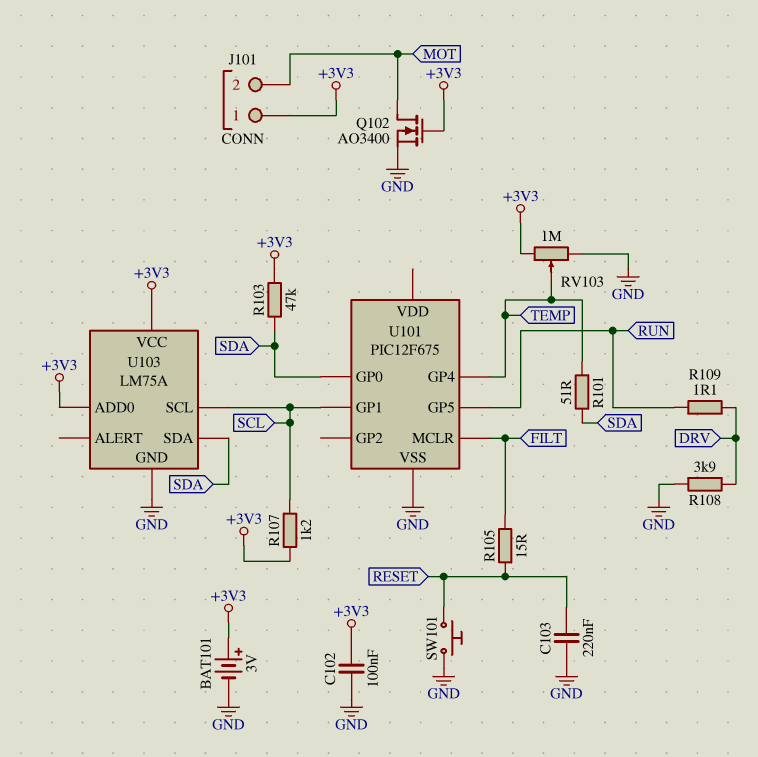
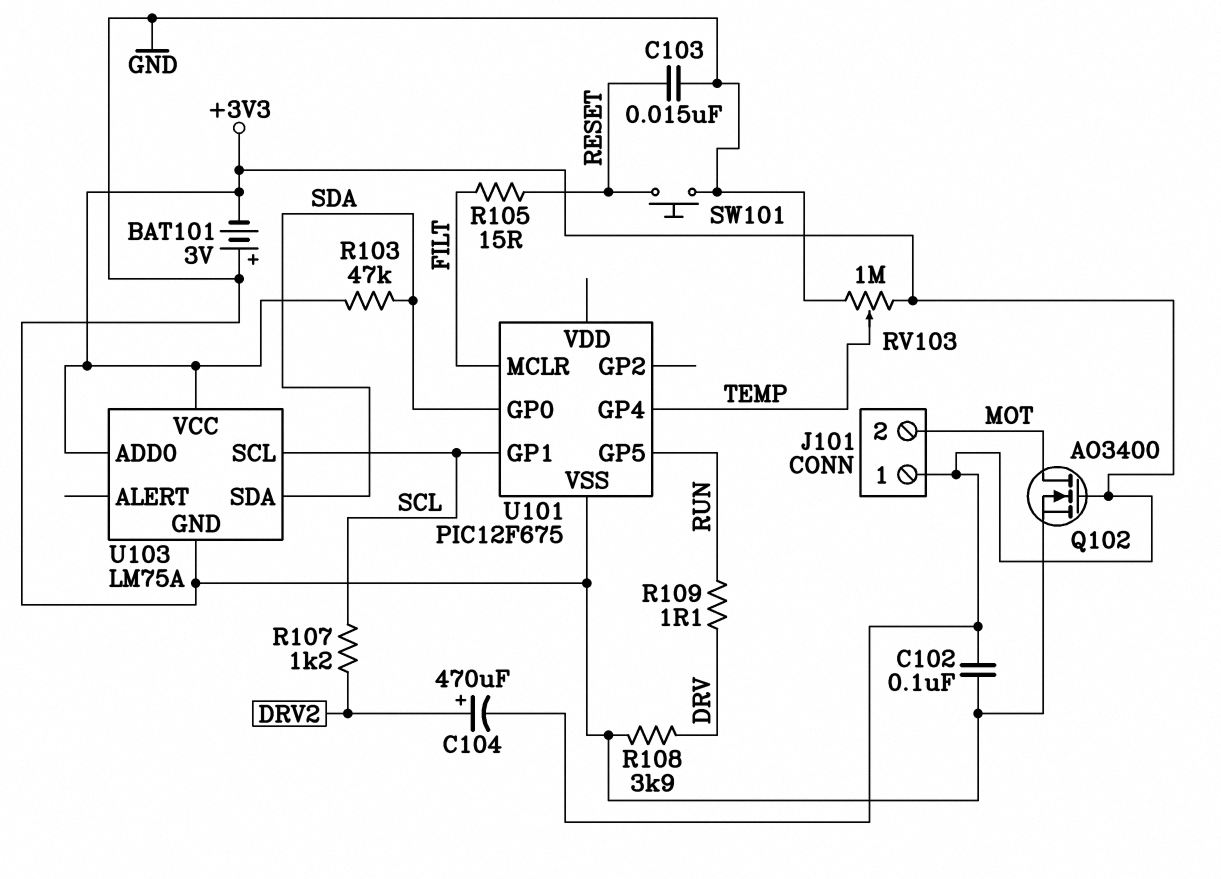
BAT101: 3V (plus +3V3, minus GND) -> 3V (plus GND, minus +3V3)
C103: 220nF (GND, RESET) -> 15nF (GND, RESET)
C104: none -> 470uF (plus DRV2, minus +3V3)
R101: 51 (SDA, TEMP) -> none
R107: 1.2k (+3V3, SCL) -> 1.2k (DRV2, SCL)

